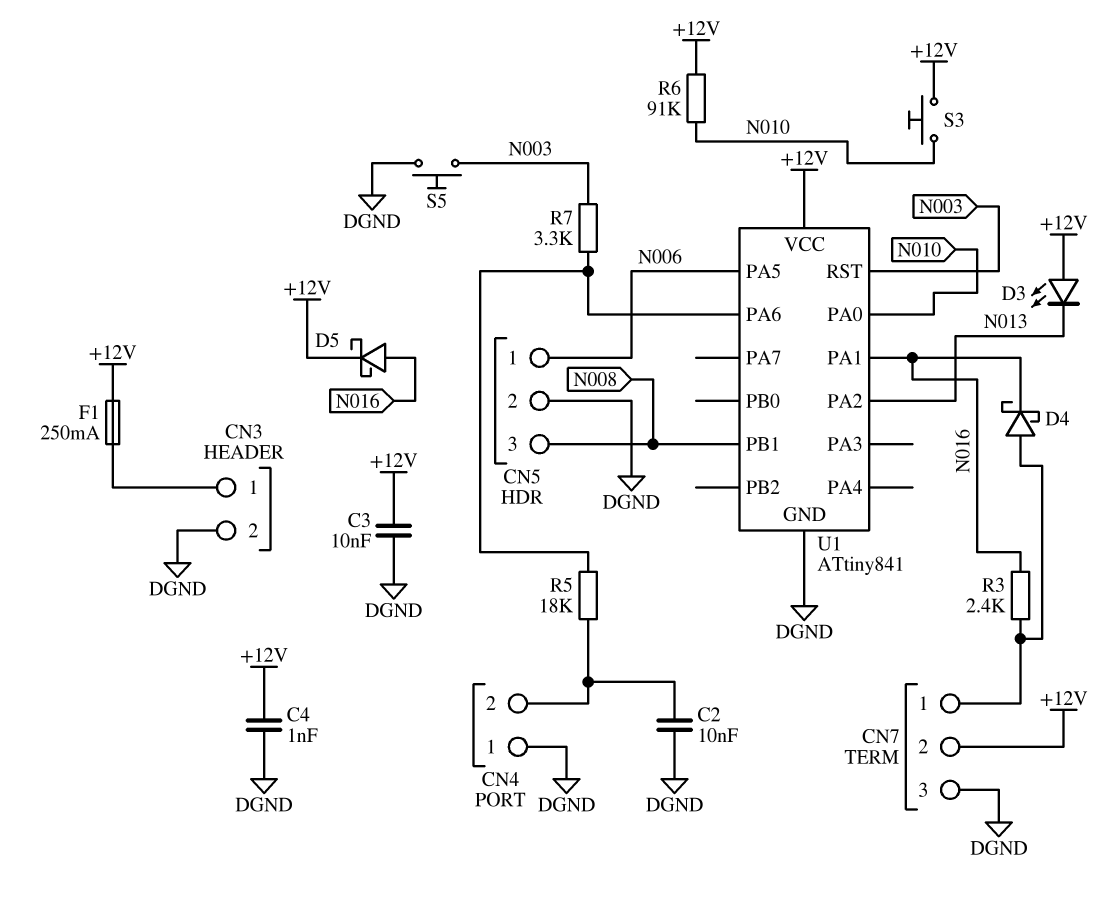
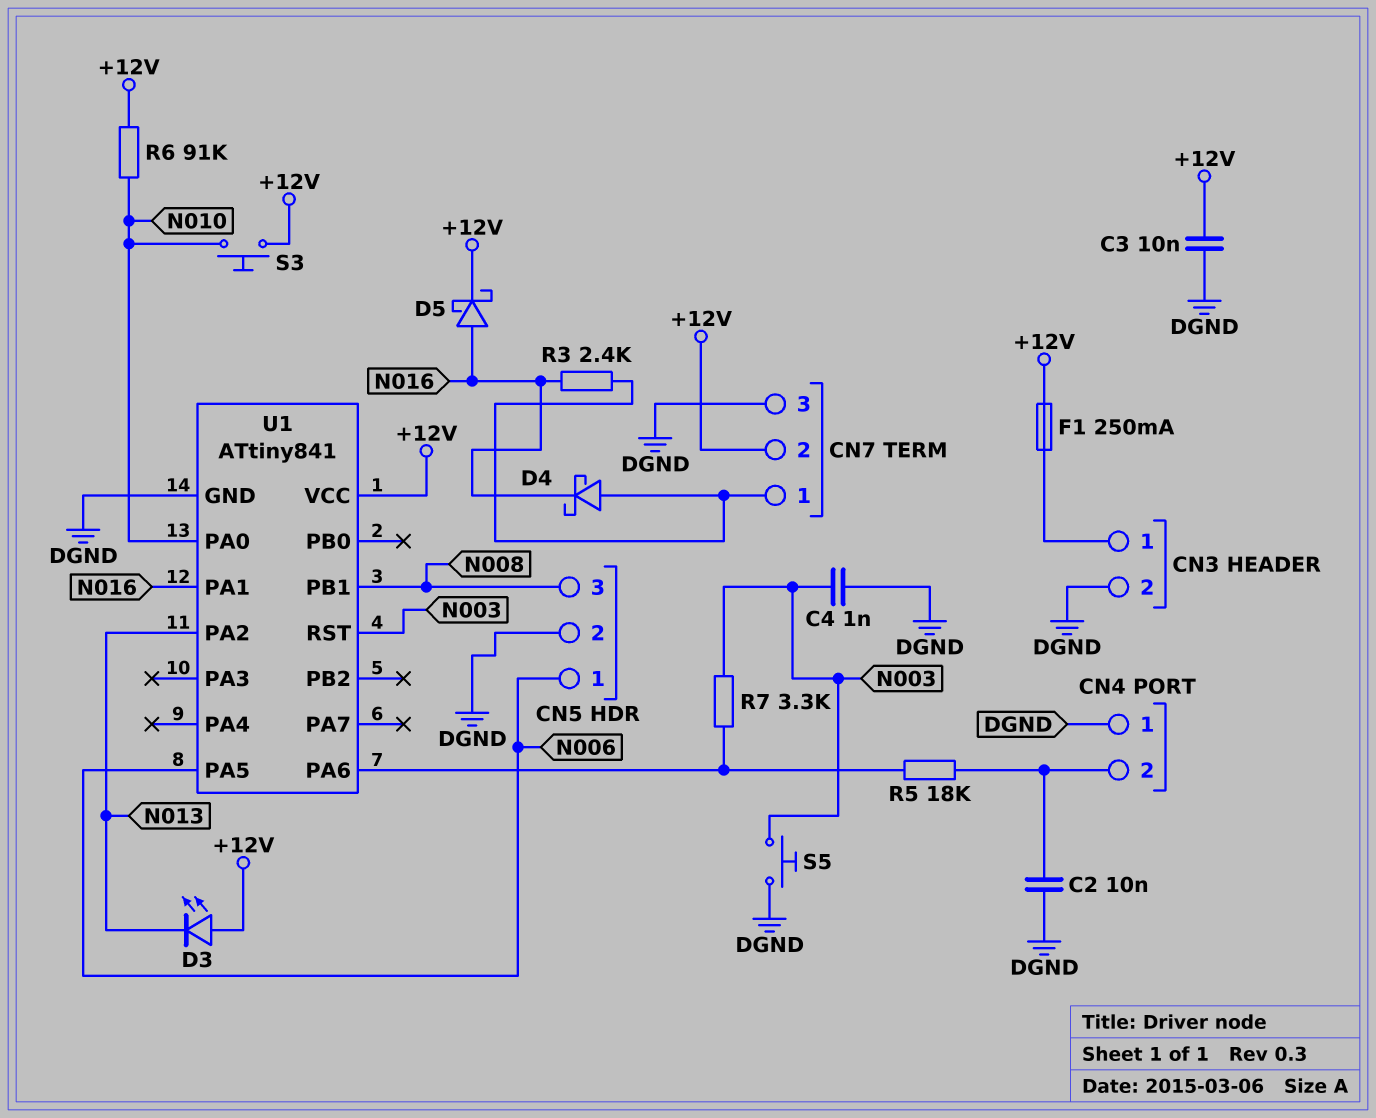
C4: 1nF (+12V, DGND) -> 1nF (DGND, N003)

